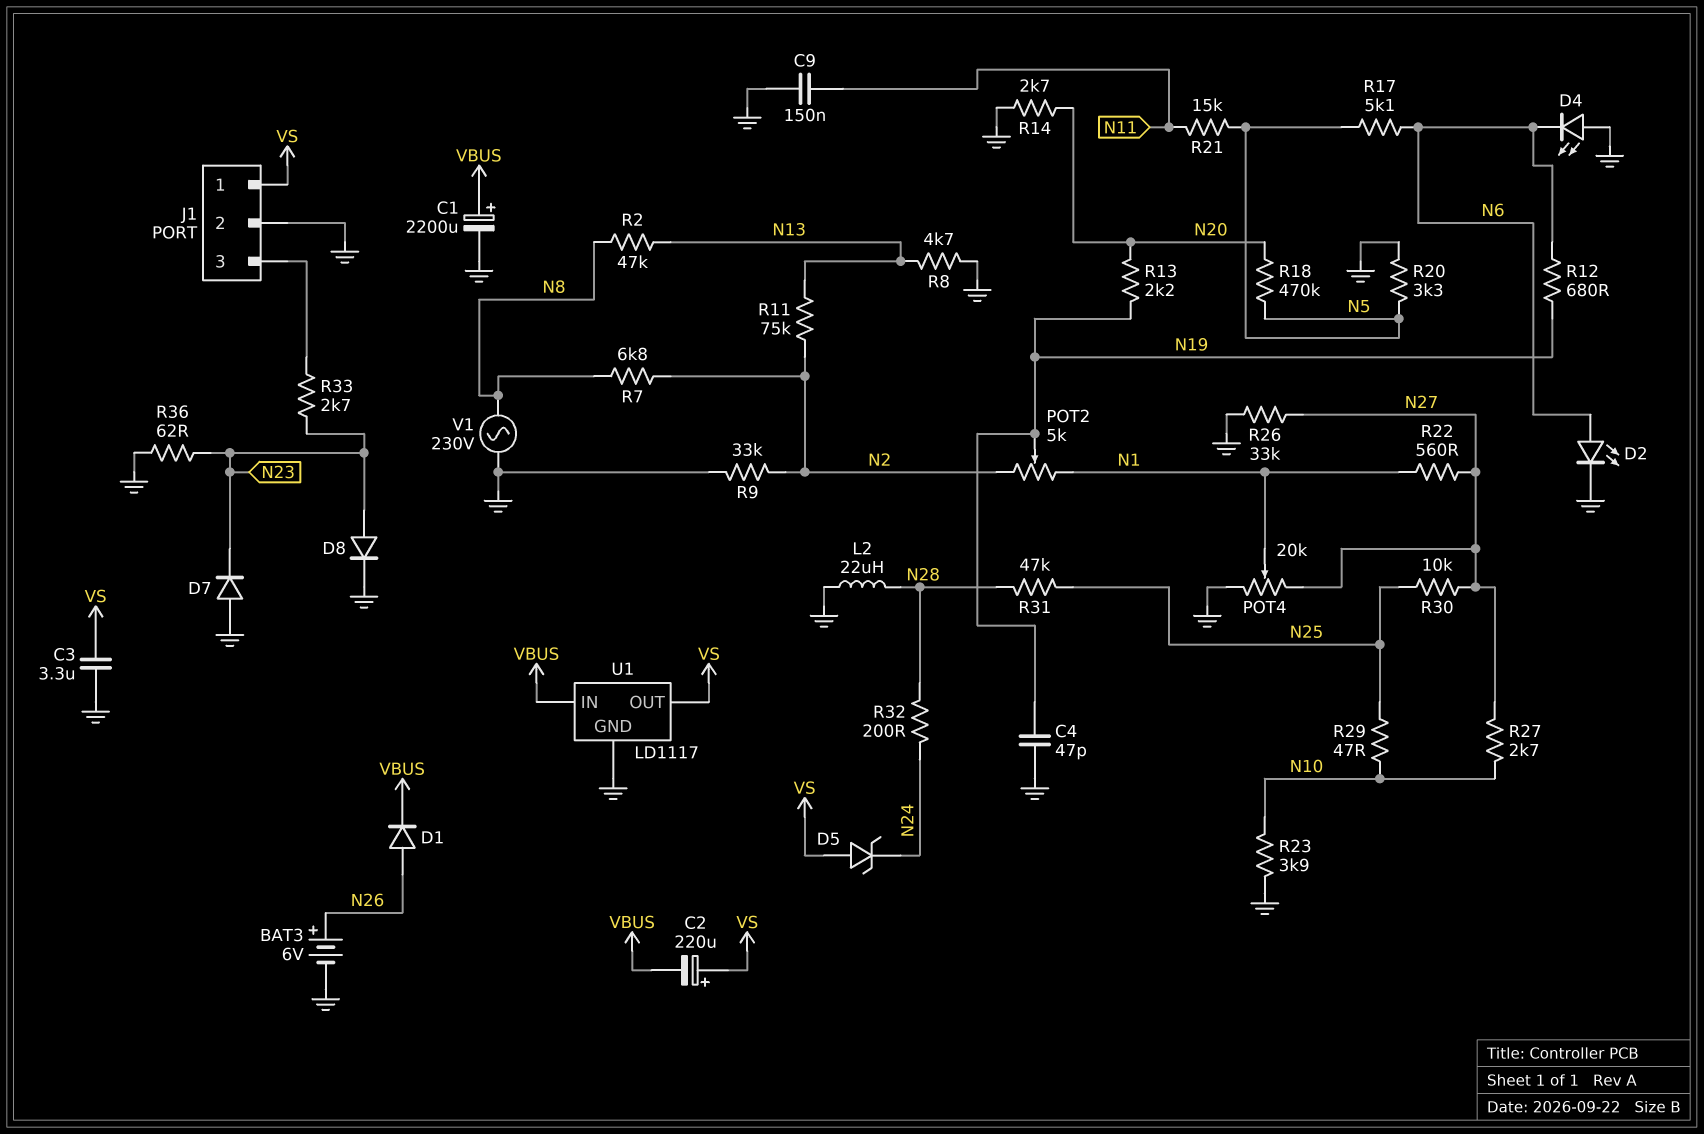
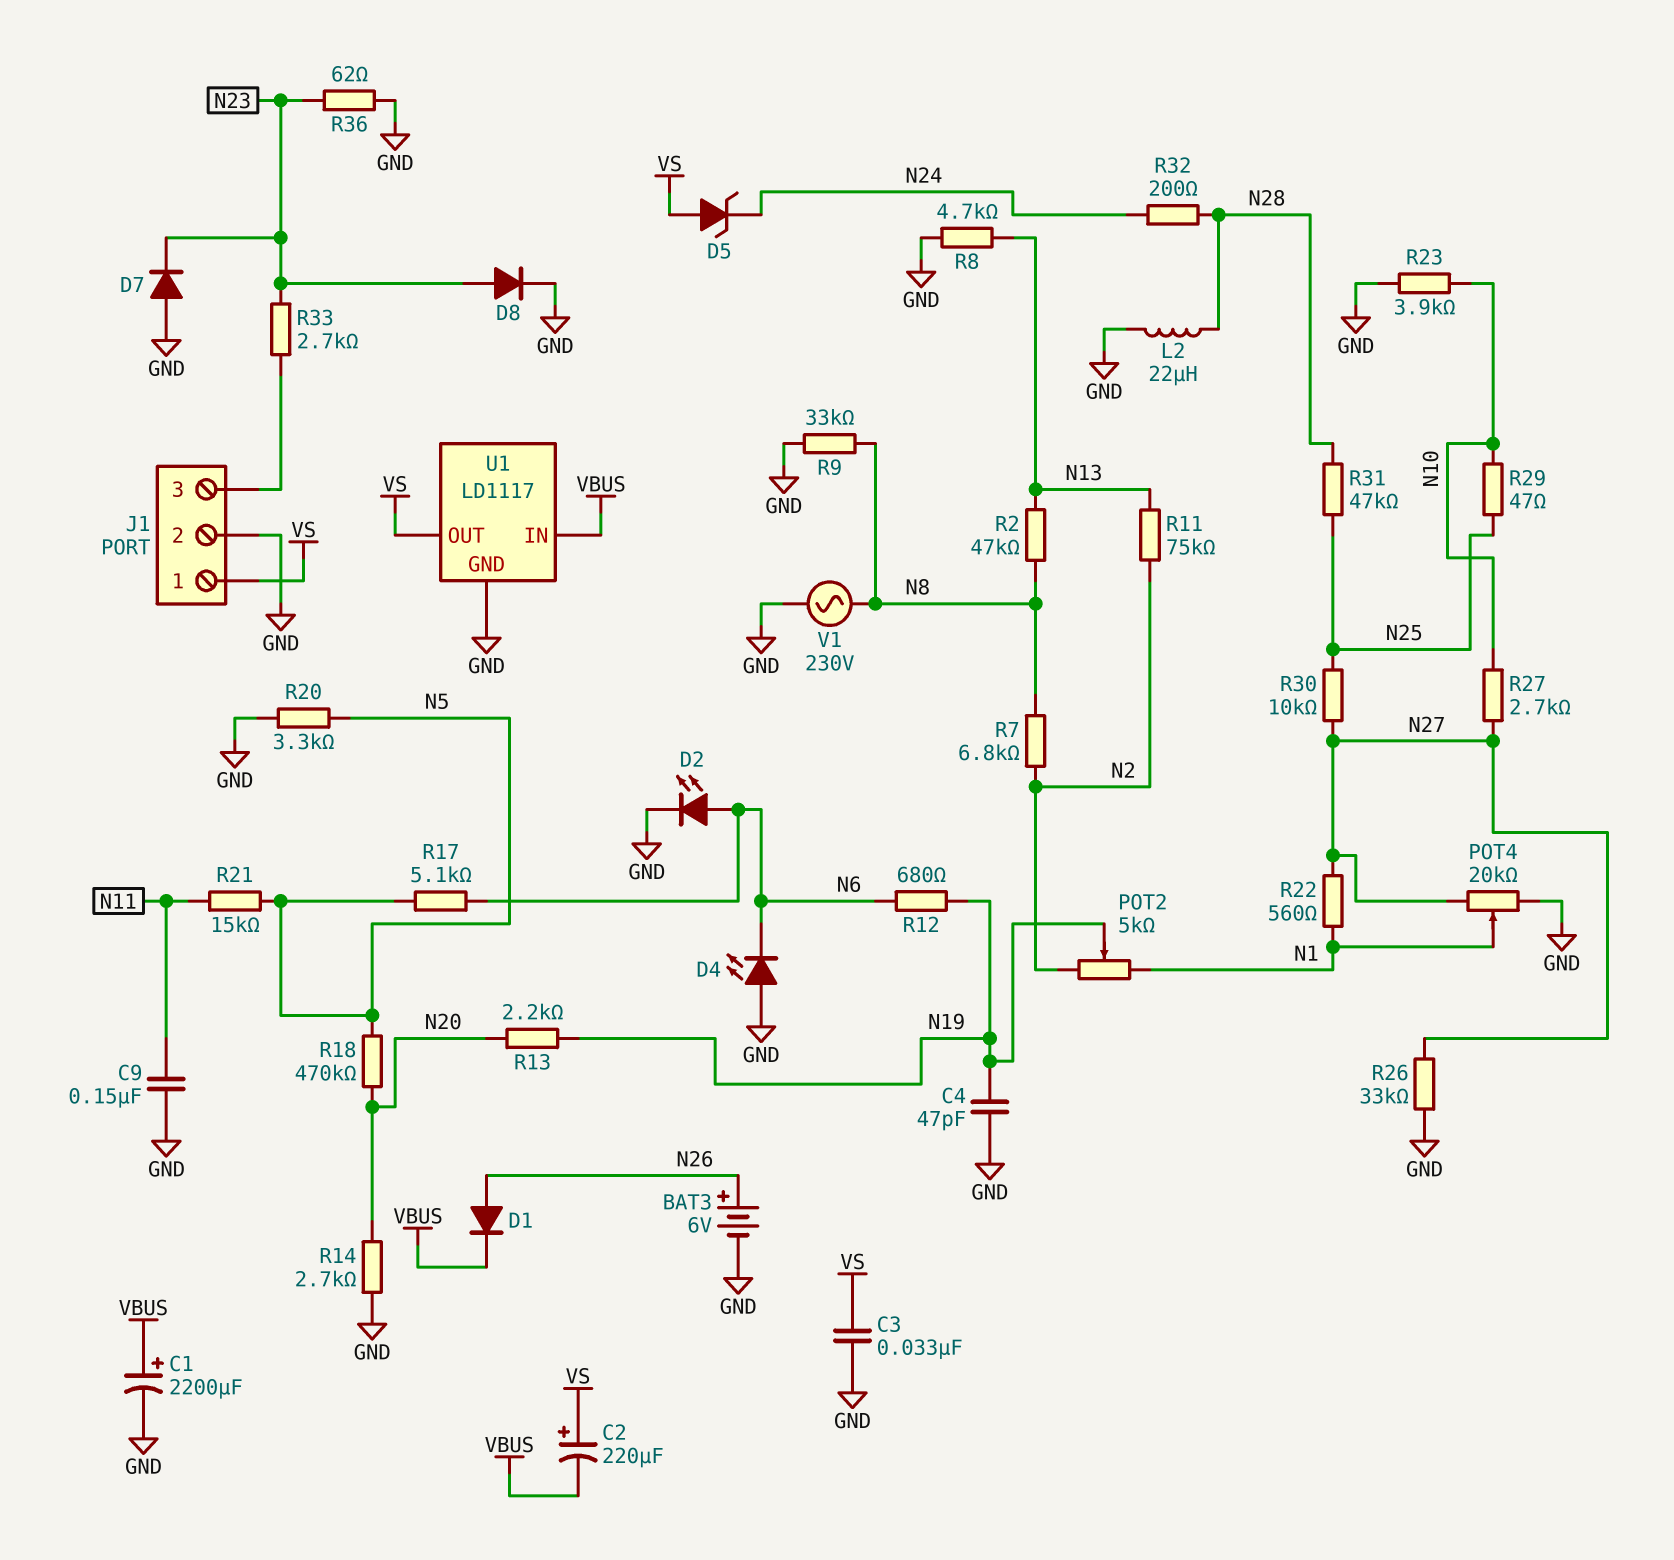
C3: 3.3uF (GND, VS) -> 33nF (GND, VS)
R9: 33k (GND, N2) -> 33k (GND, N8)

